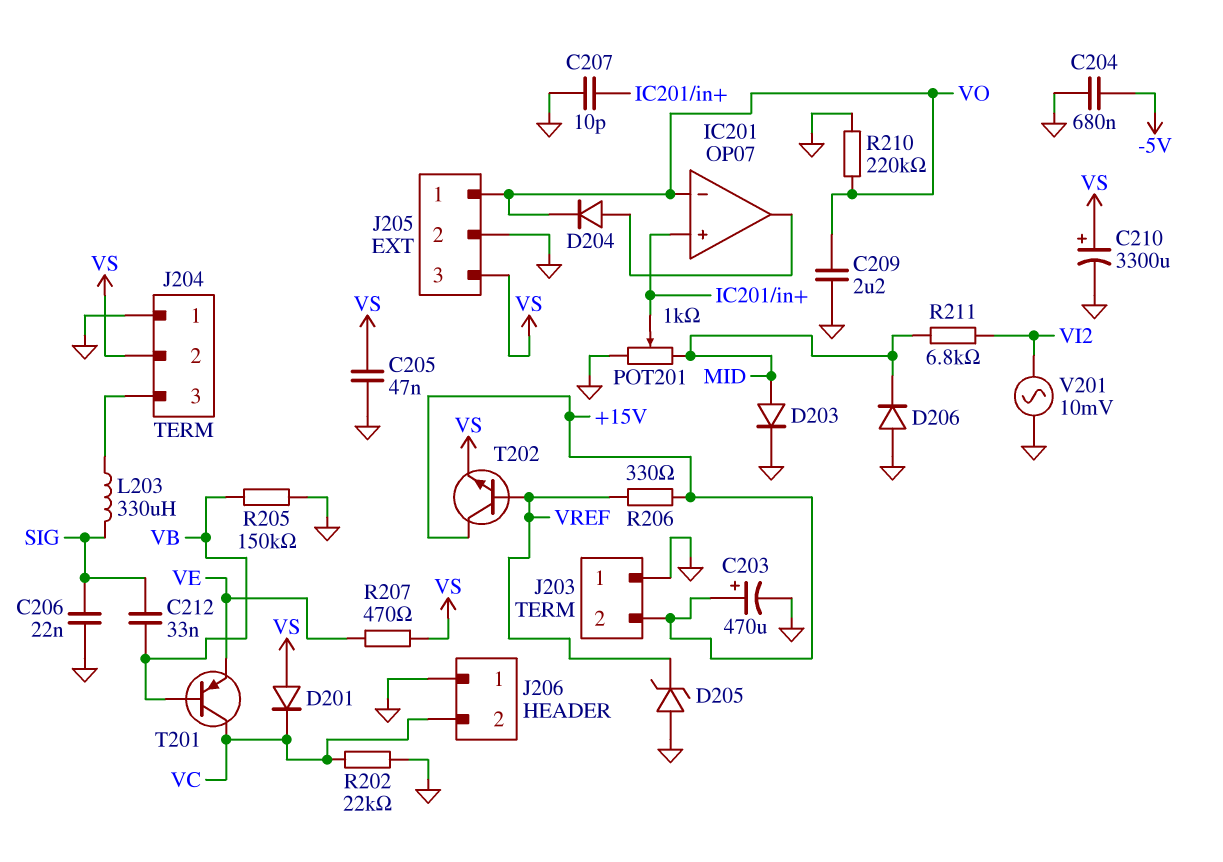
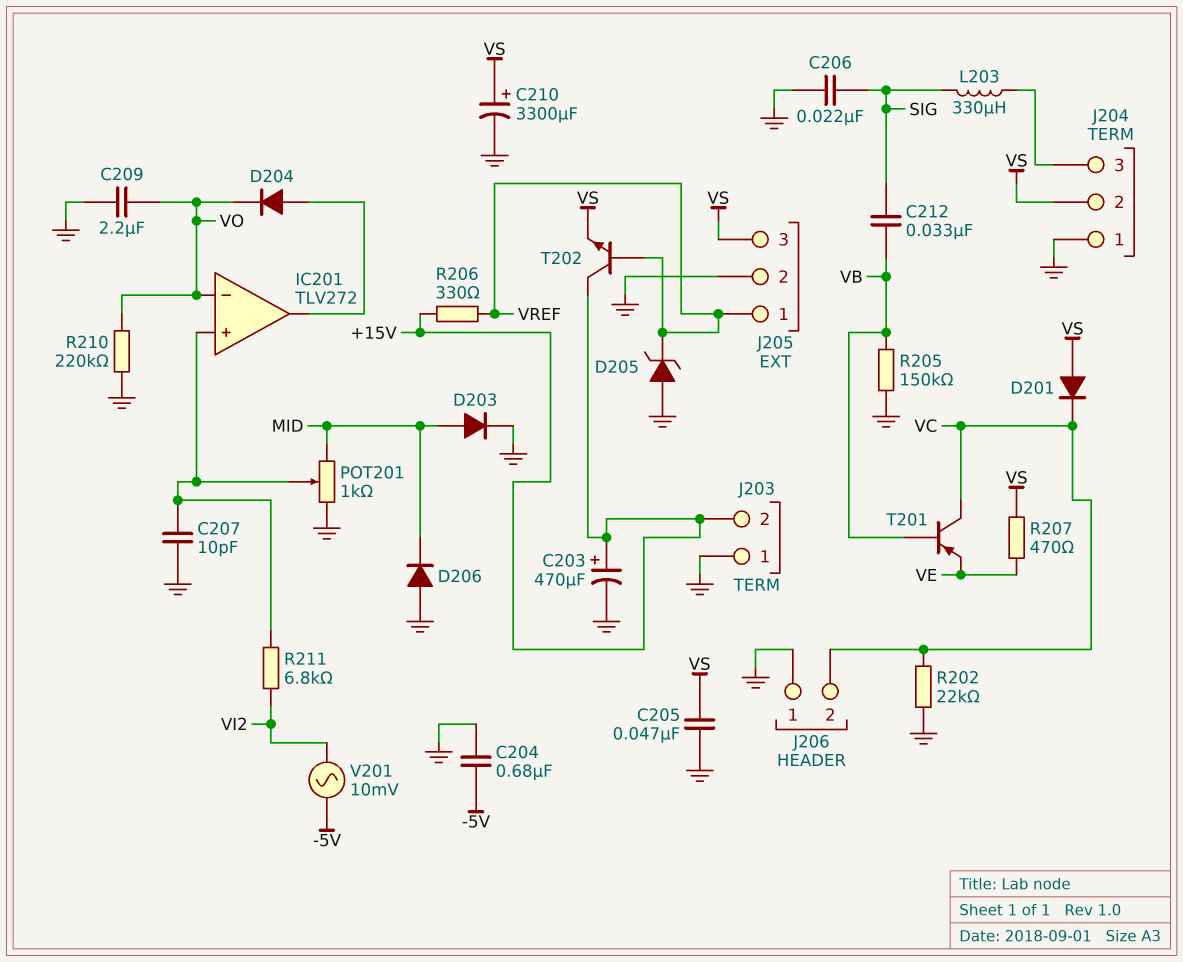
IC201: OP07 -> TLV272
J205 pin 1: VO -> VREF
R211: 6.8k (MID, VI2) -> 6.8k (IC201/in+, VI2)
V201: AC 10mV (GND, VI2) -> AC 10mV (-5V, VI2)

